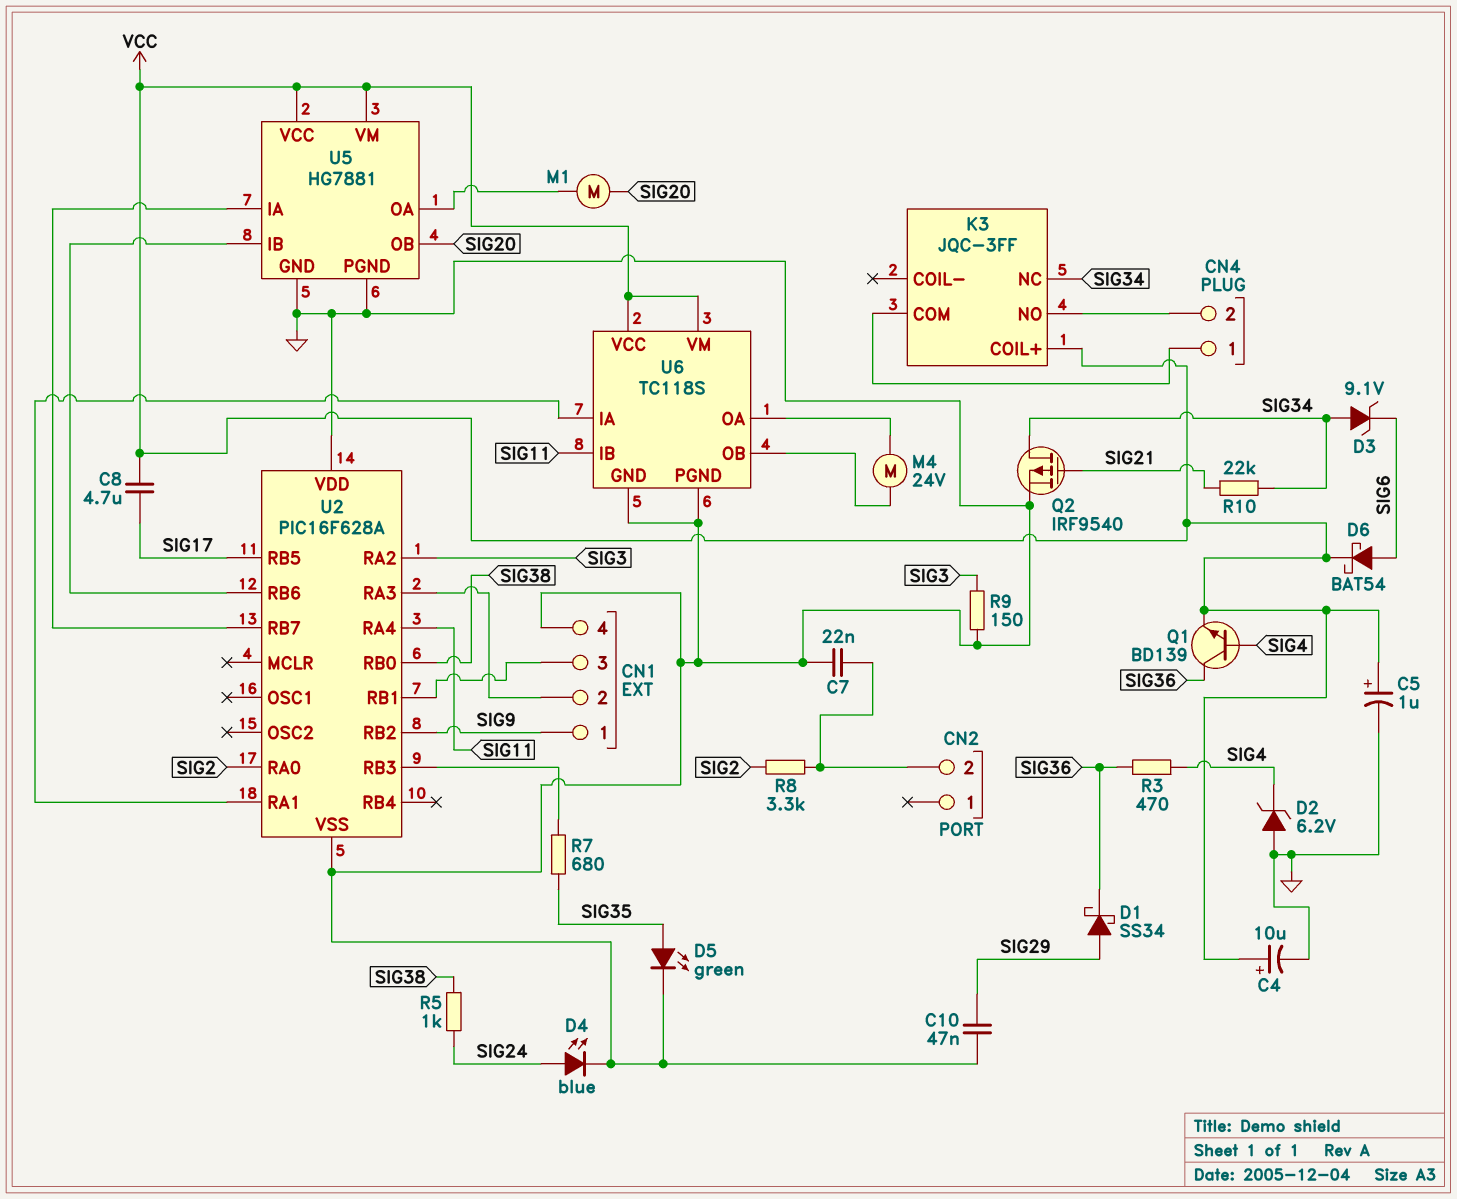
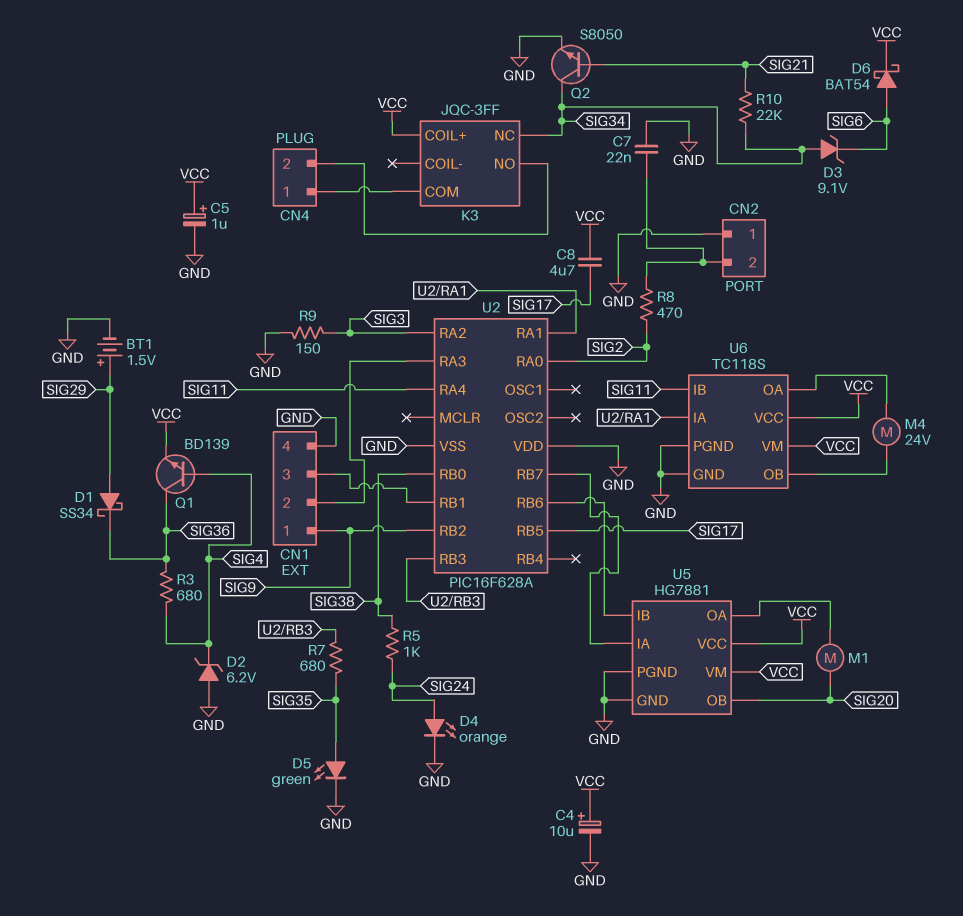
BT1: none -> 1.5V (plus SIG29, minus GND)
C10: 47nF (GND, SIG29) -> none
CN2 pin 1: none -> GND
D4: LED blue (A SIG24, K GND) -> LED orange (A SIG24, K GND)
Q2: PMOS IRF9540 (G SIG21, D SIG34, S GND) -> NPN S8050 (B SIG21, C SIG34, E GND)
R3: 470 (SIG4, SIG36) -> 680 (SIG4, SIG36)
R8: 3.3k (CN2/2, SIG2) -> 470 (CN2/2, SIG2)

